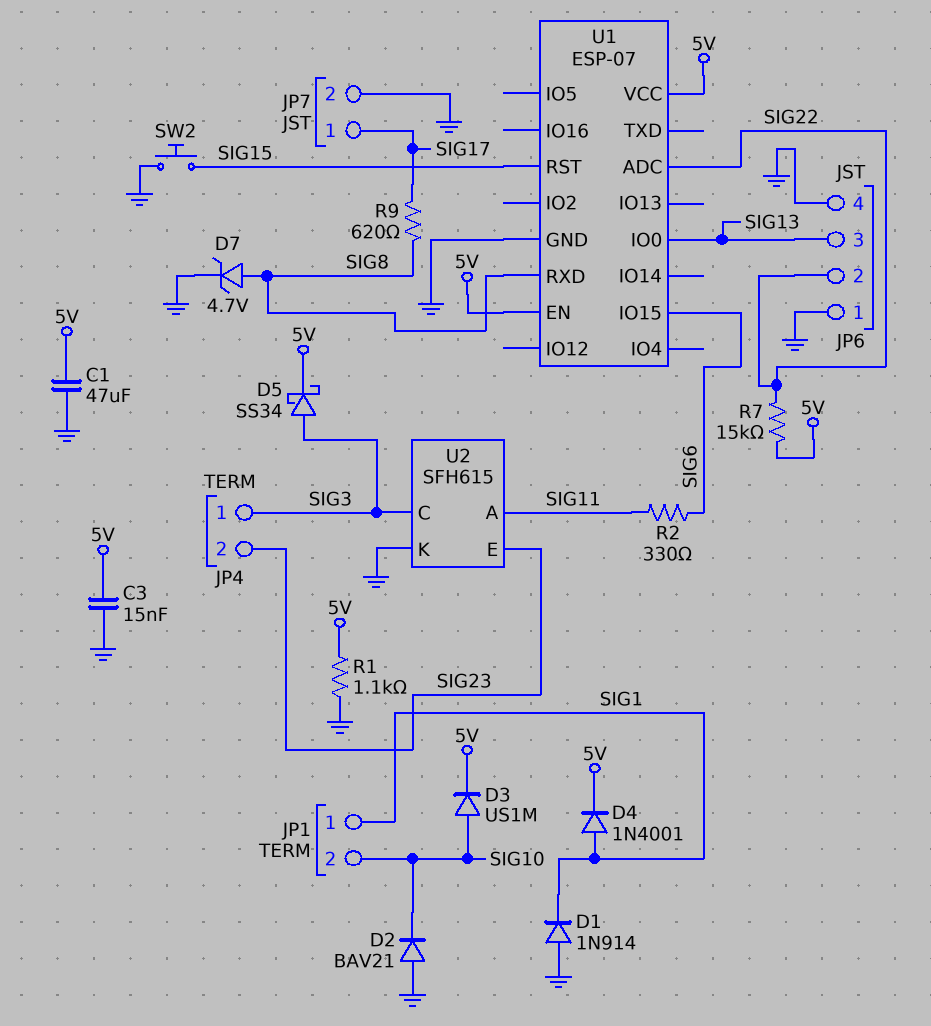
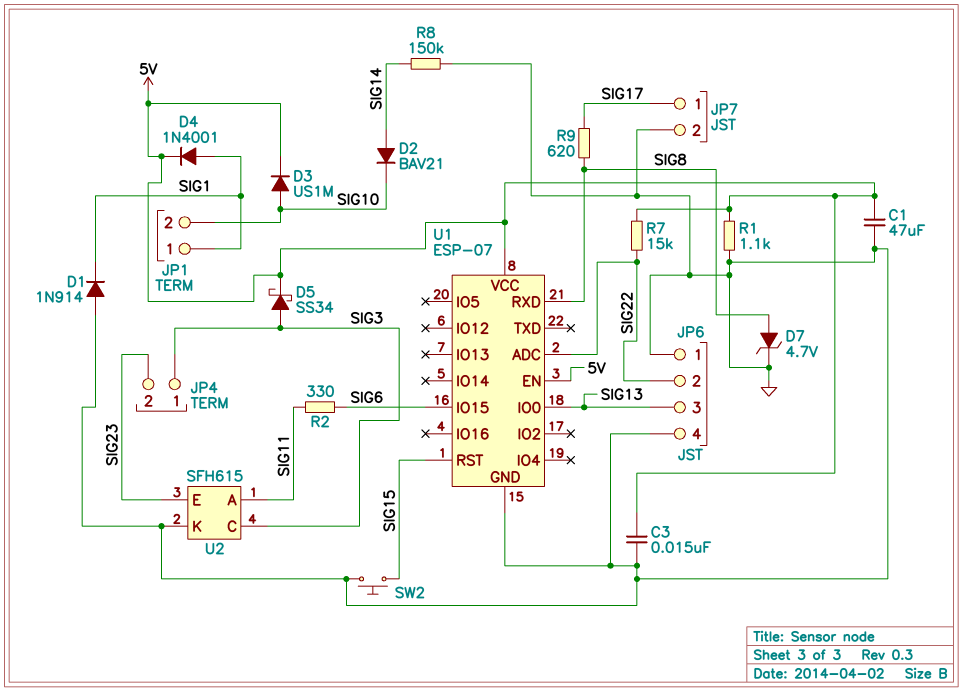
D2: diode BAV21 (A GND, K SIG10) -> diode BAV21 (A SIG14, K SIG10)
R8: none -> 150k (GND, SIG14)

